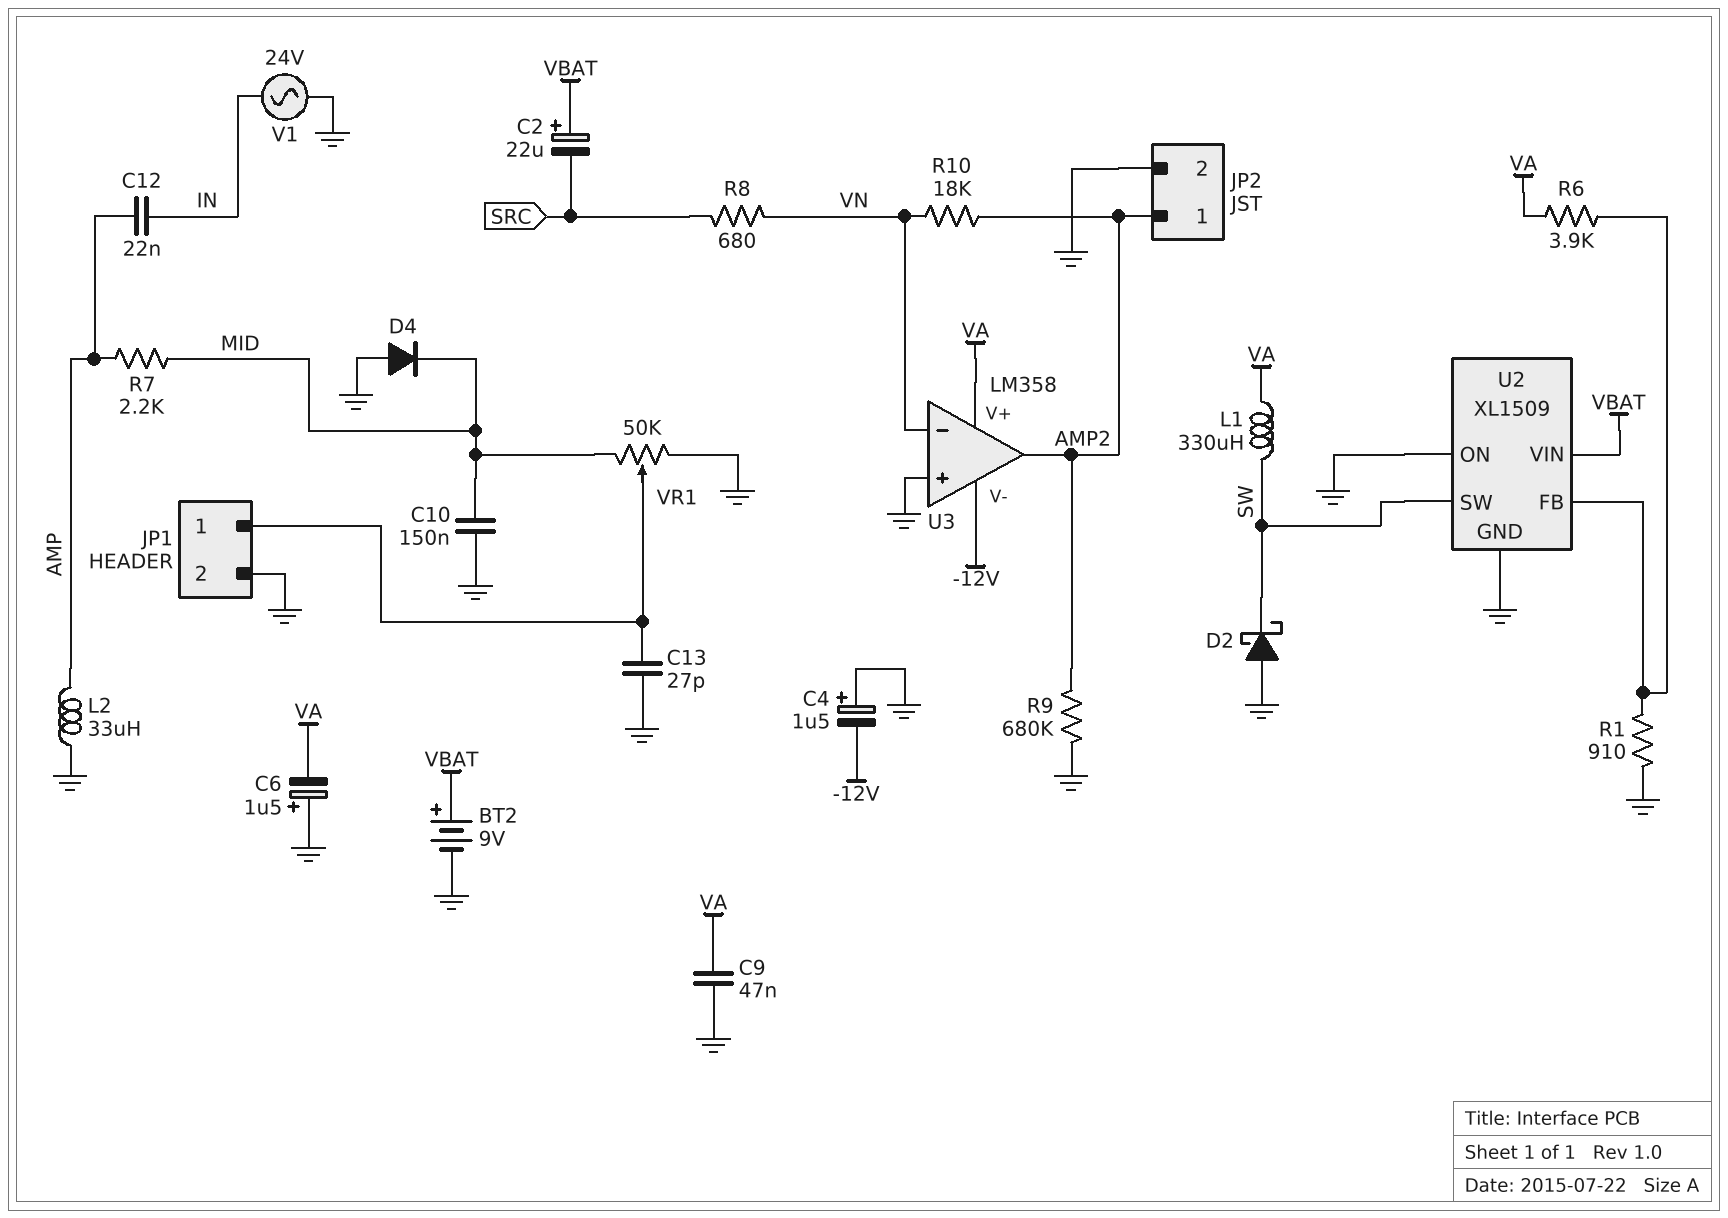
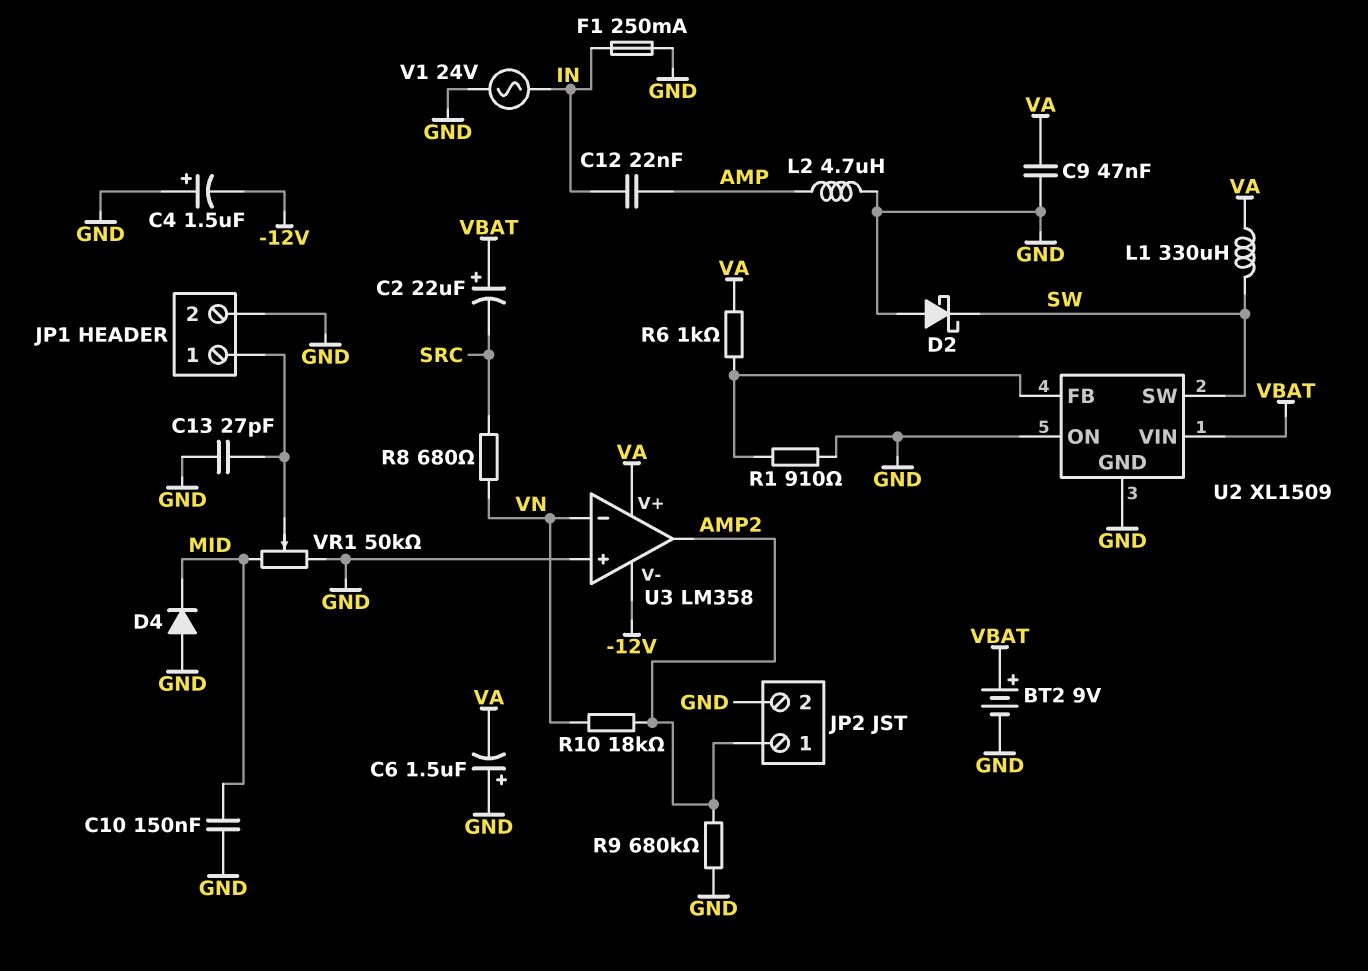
F1: none -> 250mA (GND, IN)
L2: 33uH (AMP, GND) -> 4.7uH (AMP, GND)
R6: 3.9k (U2/FB, VA) -> 1k (U2/FB, VA)
R7: 2.2k (AMP, MID) -> none

